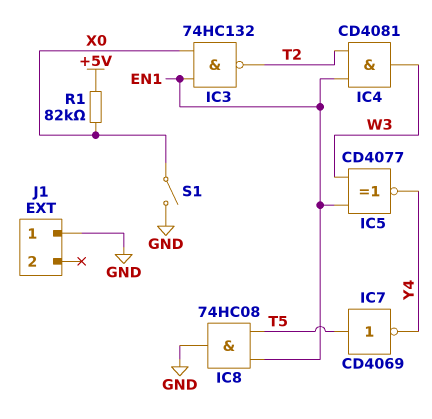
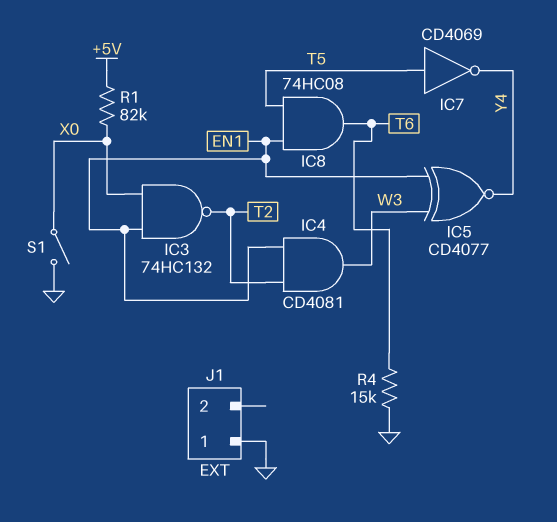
IC8: AND 74HC08 (in EN1, in T5, out GND) -> AND 74HC08 (in EN1, in T5, out T6)
R4: none -> 15k (GND, T6)

